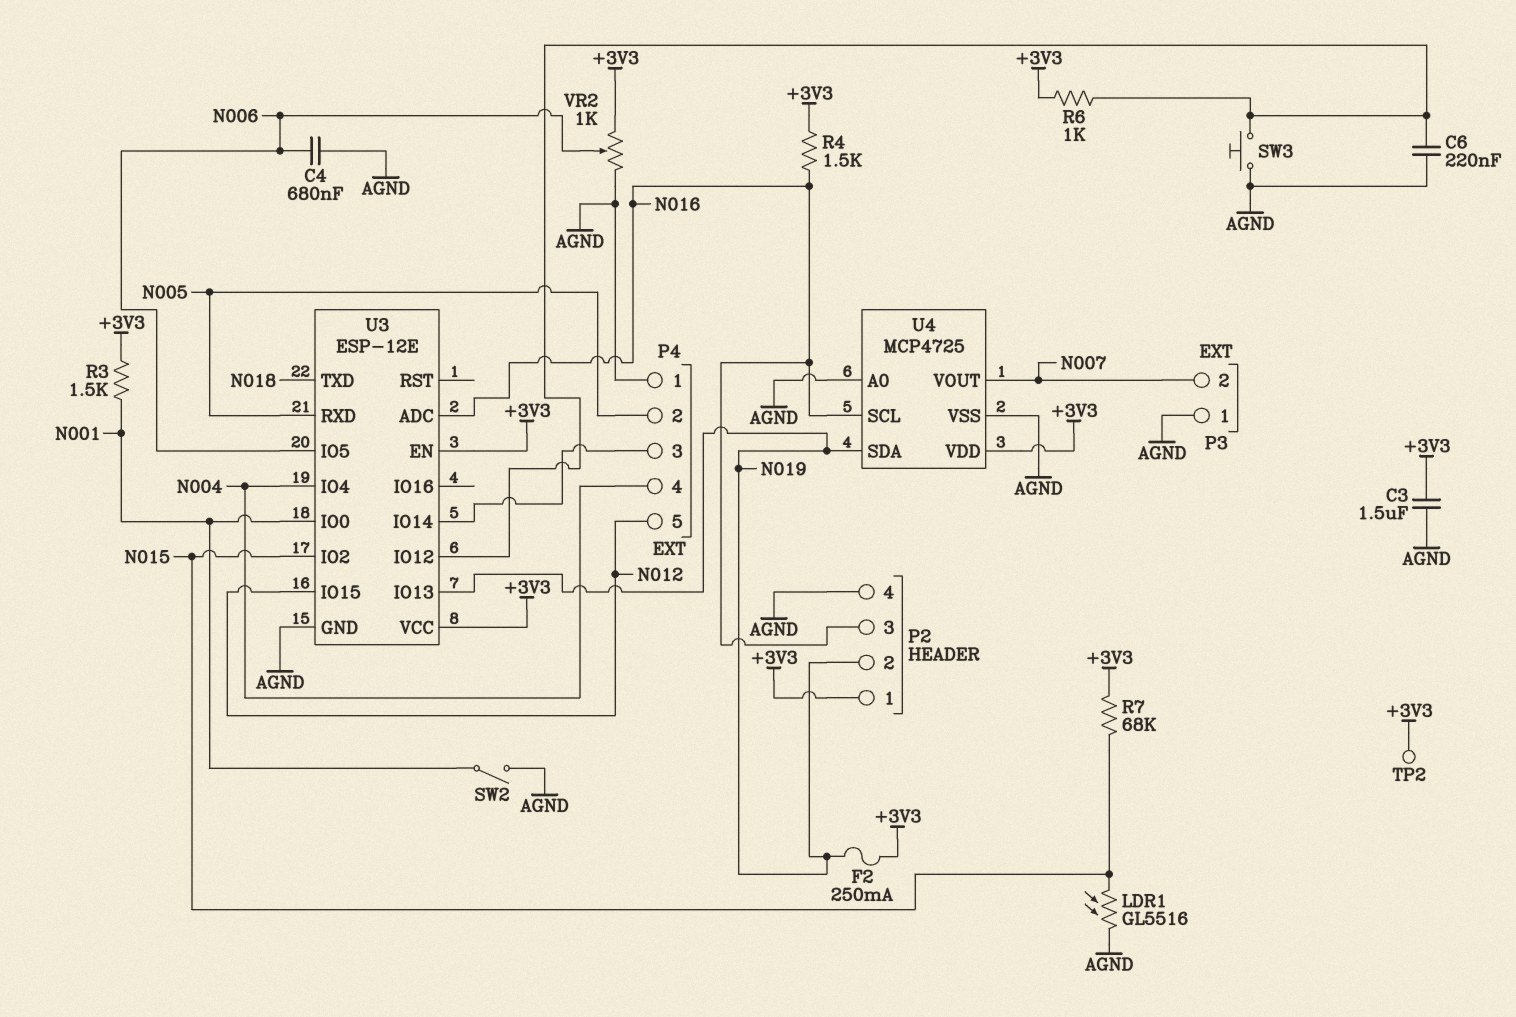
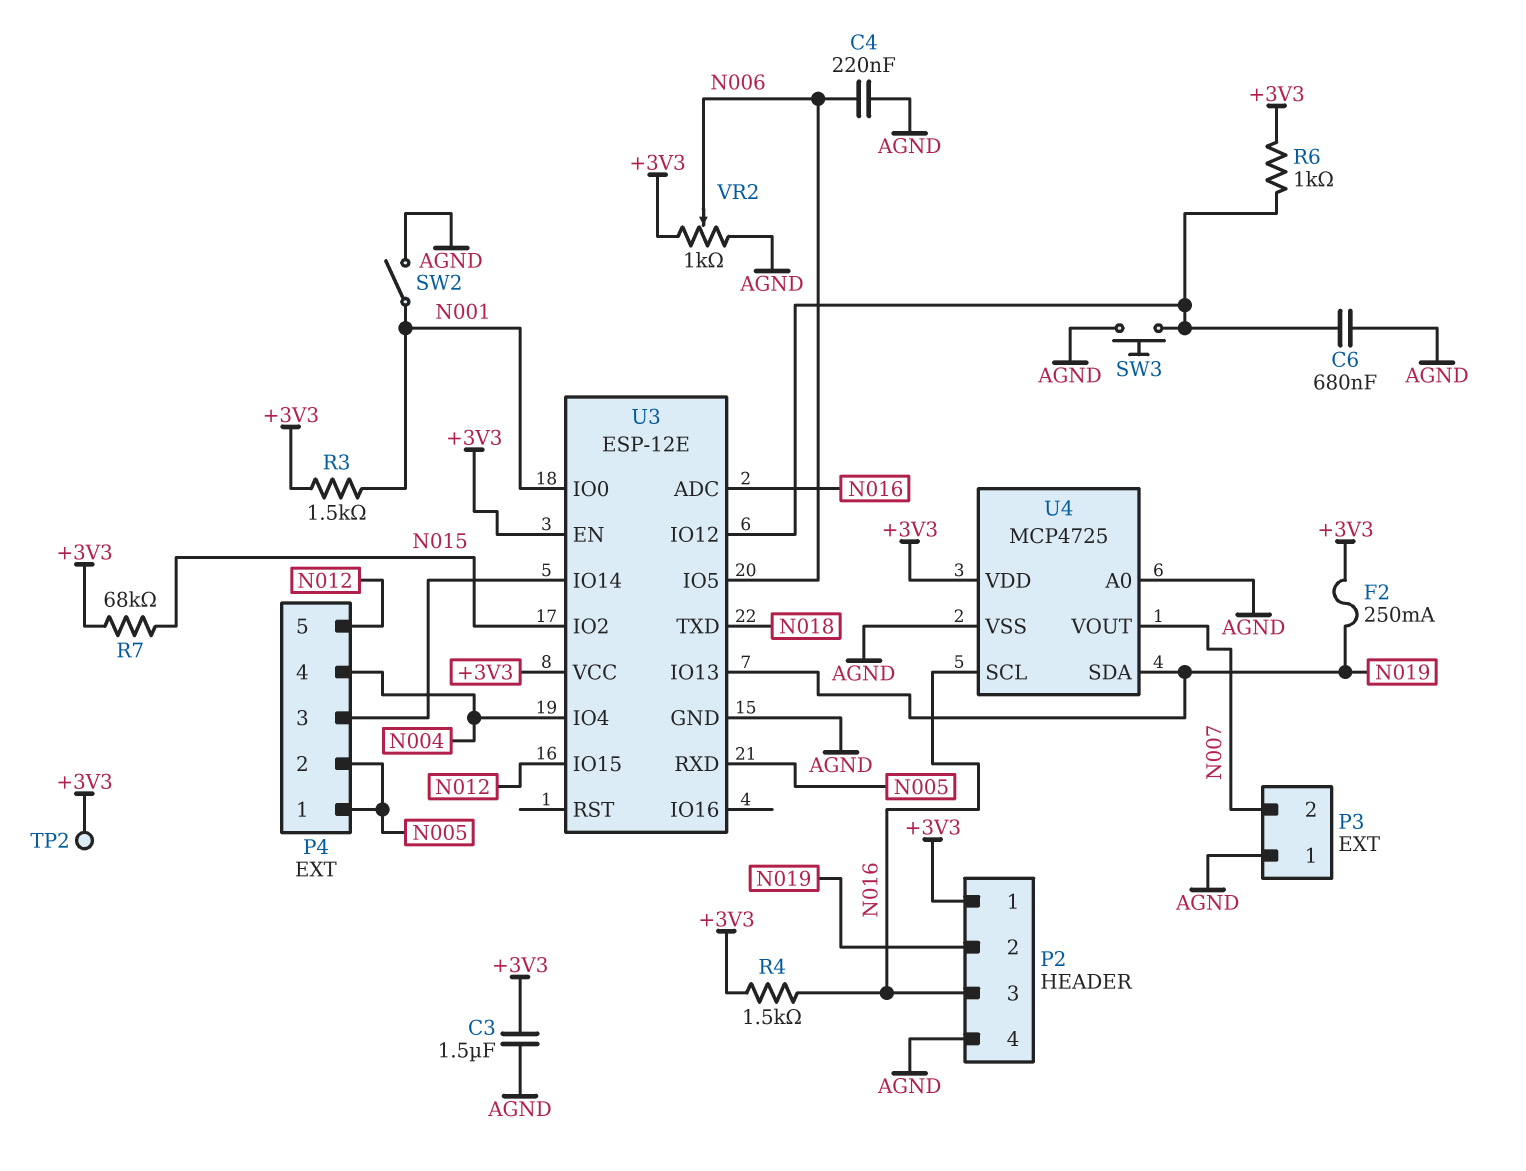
C4: 680nF (AGND, N006) -> 220nF (AGND, N006)
C6: 220nF (AGND, U3/IO12) -> 680nF (AGND, U3/IO12)
LDR1: GL5516 (AGND, N015) -> none
P4 pin 1: AGND -> N005

